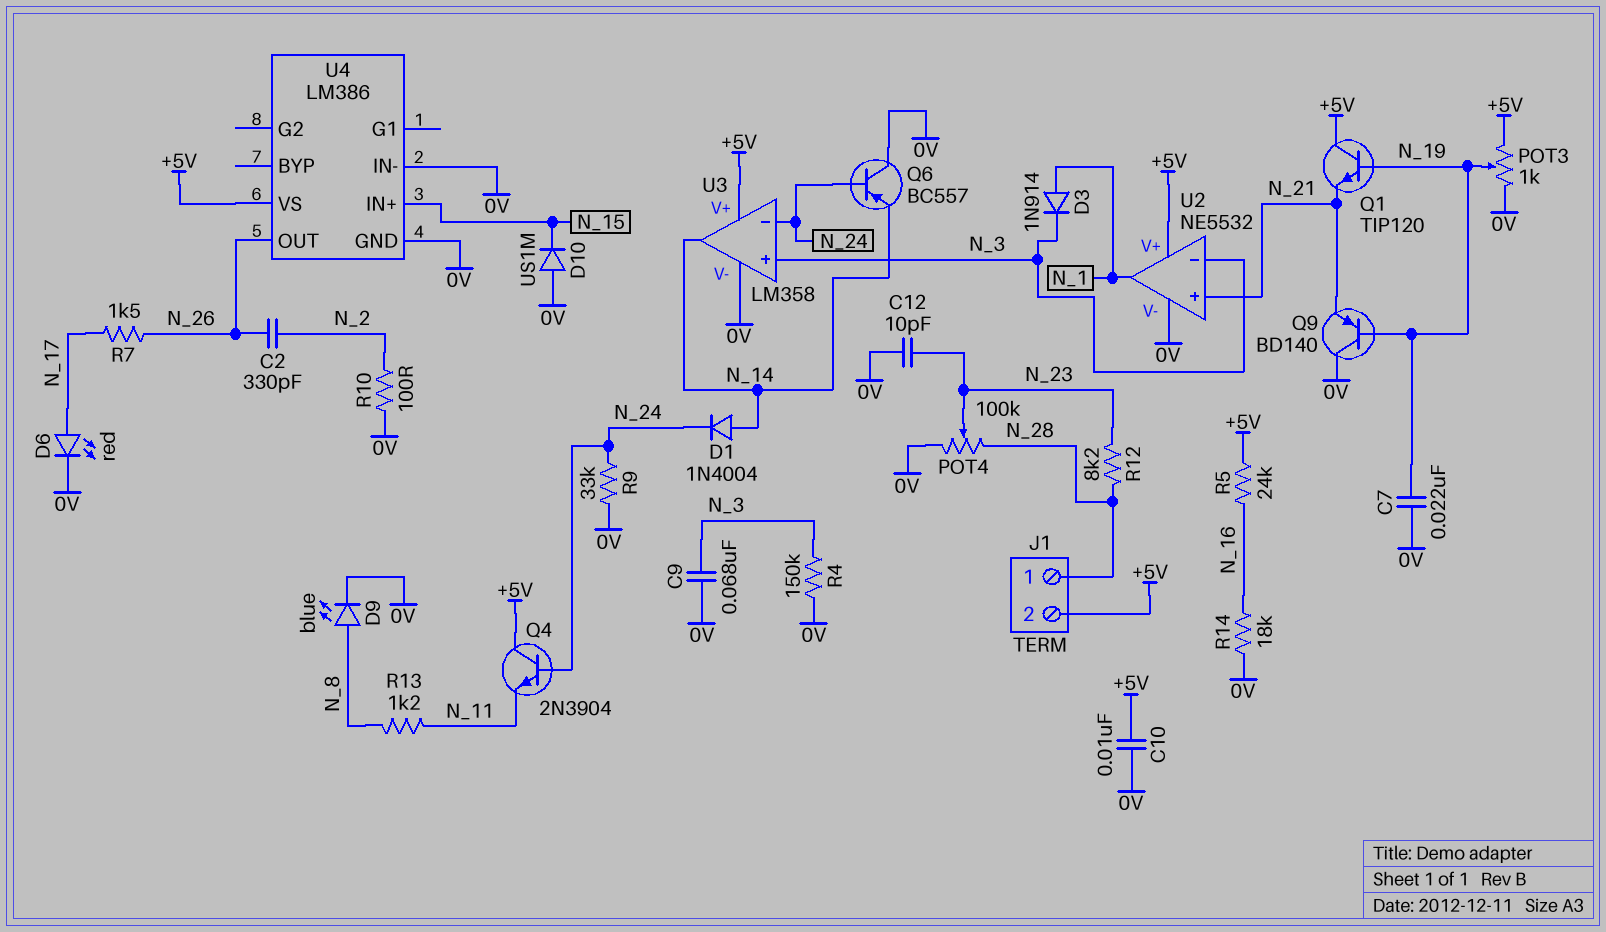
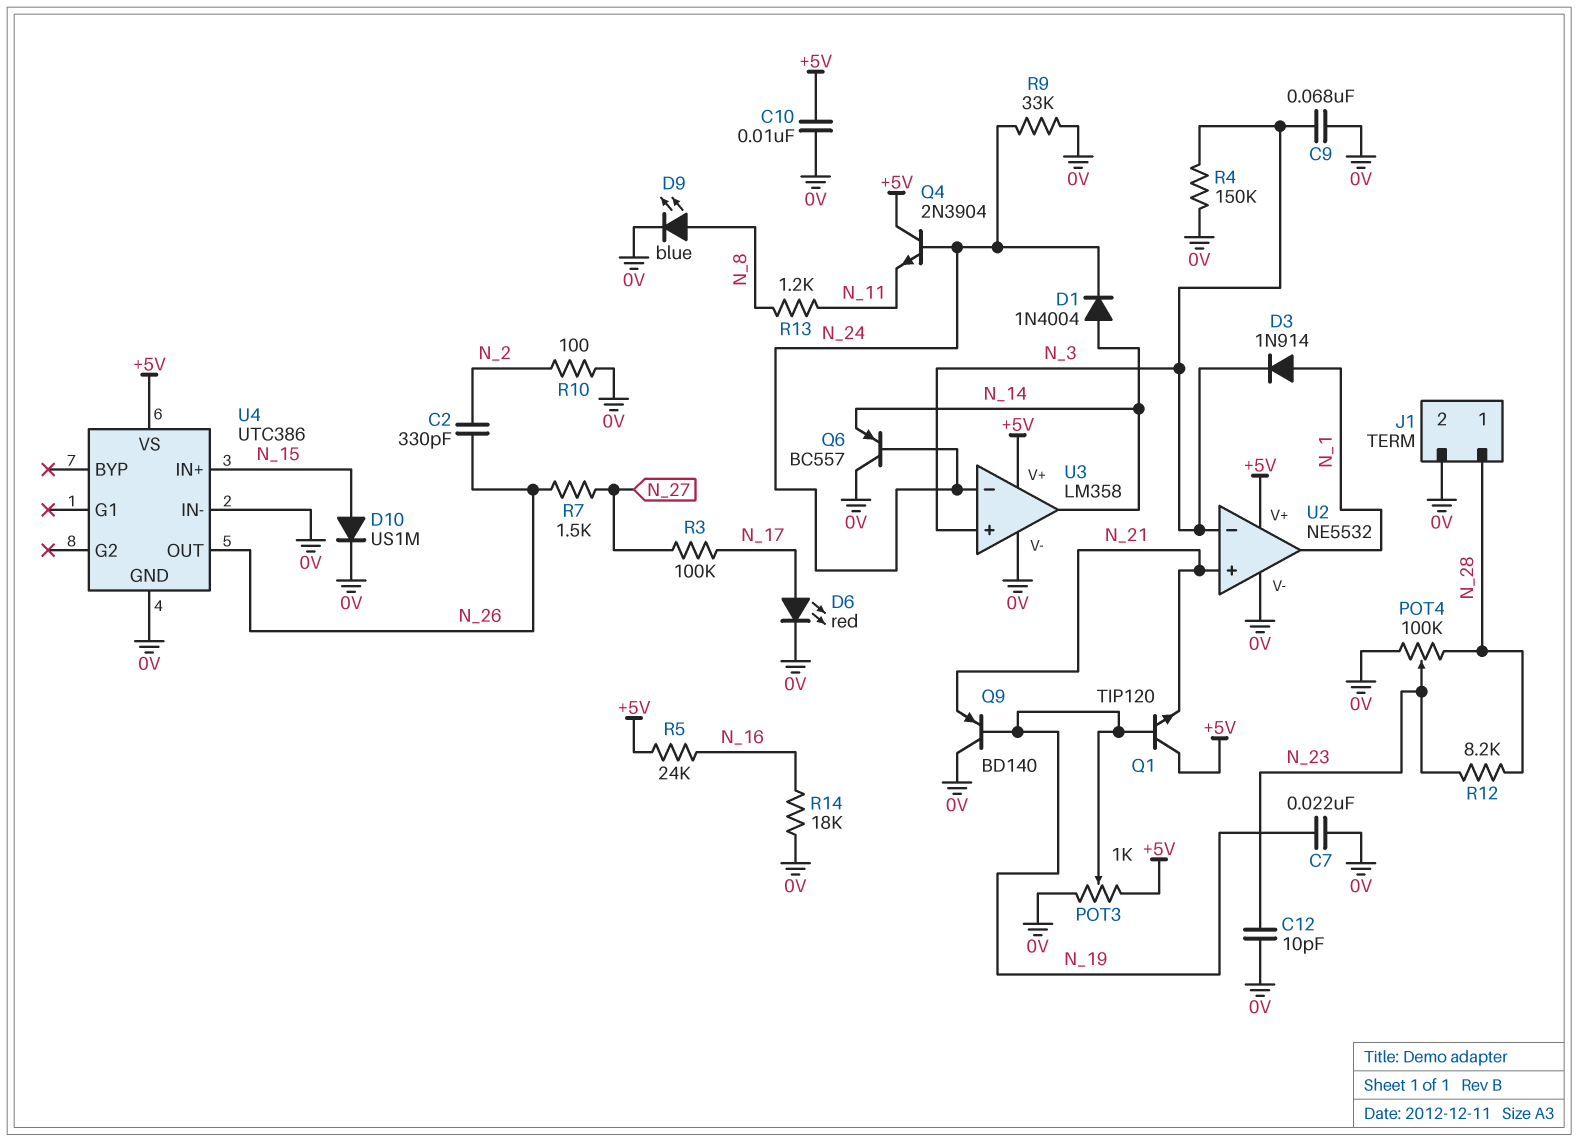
D10: diode US1M (A 0V, K N_15) -> diode US1M (A N_15, K 0V)
J1 pin 2: +5V -> 0V
R3: none -> 100k (N_17, N_27)
R7: 1.5k (N_17, N_26) -> 1.5k (N_26, N_27)
U4: LM386 -> UTC386

